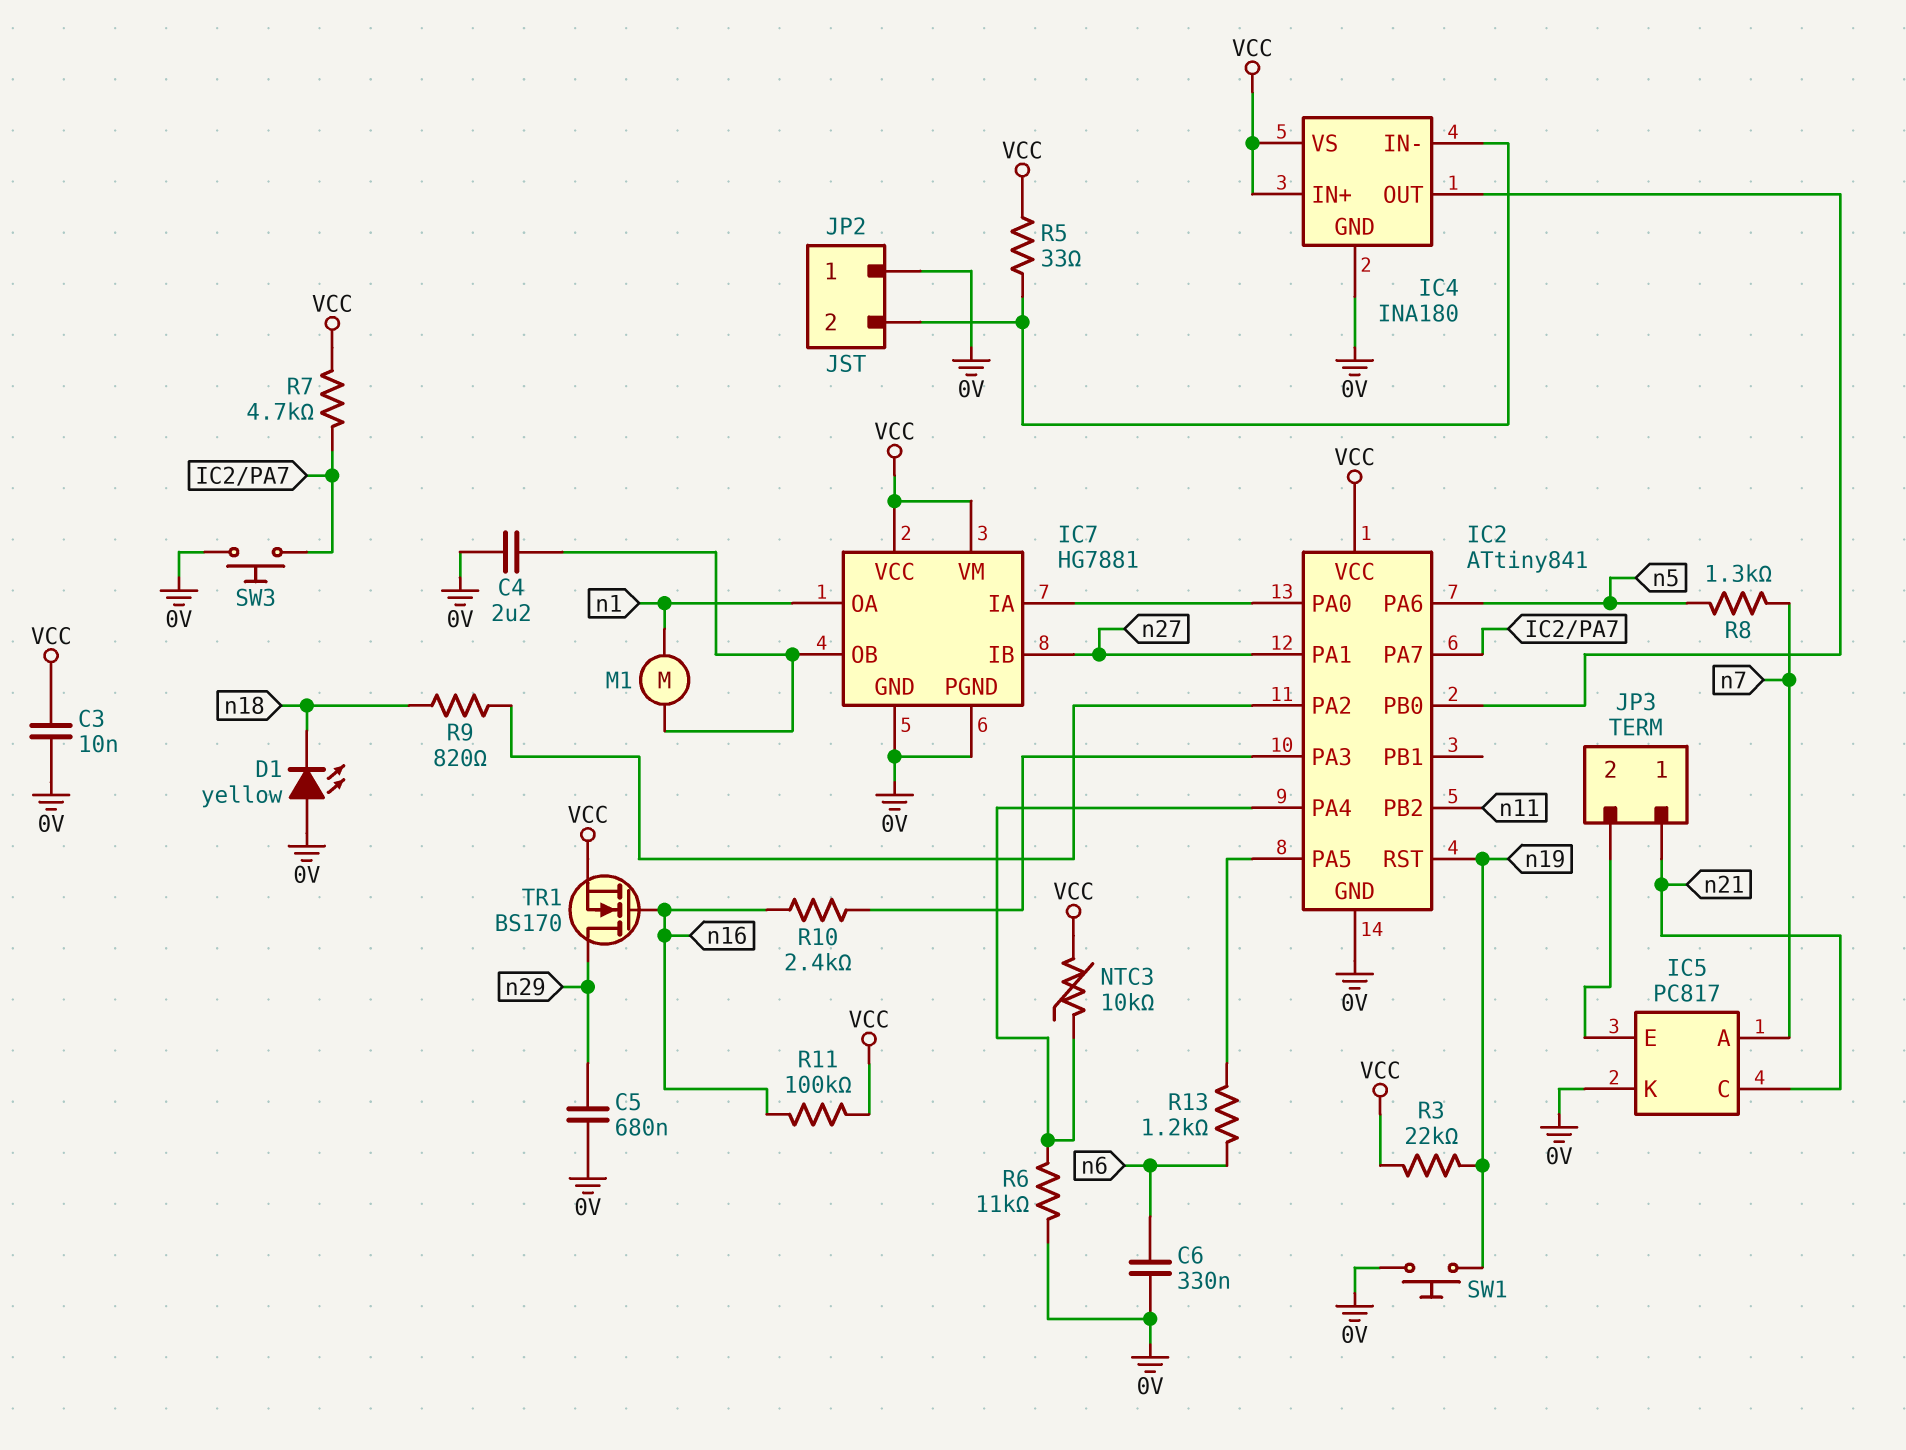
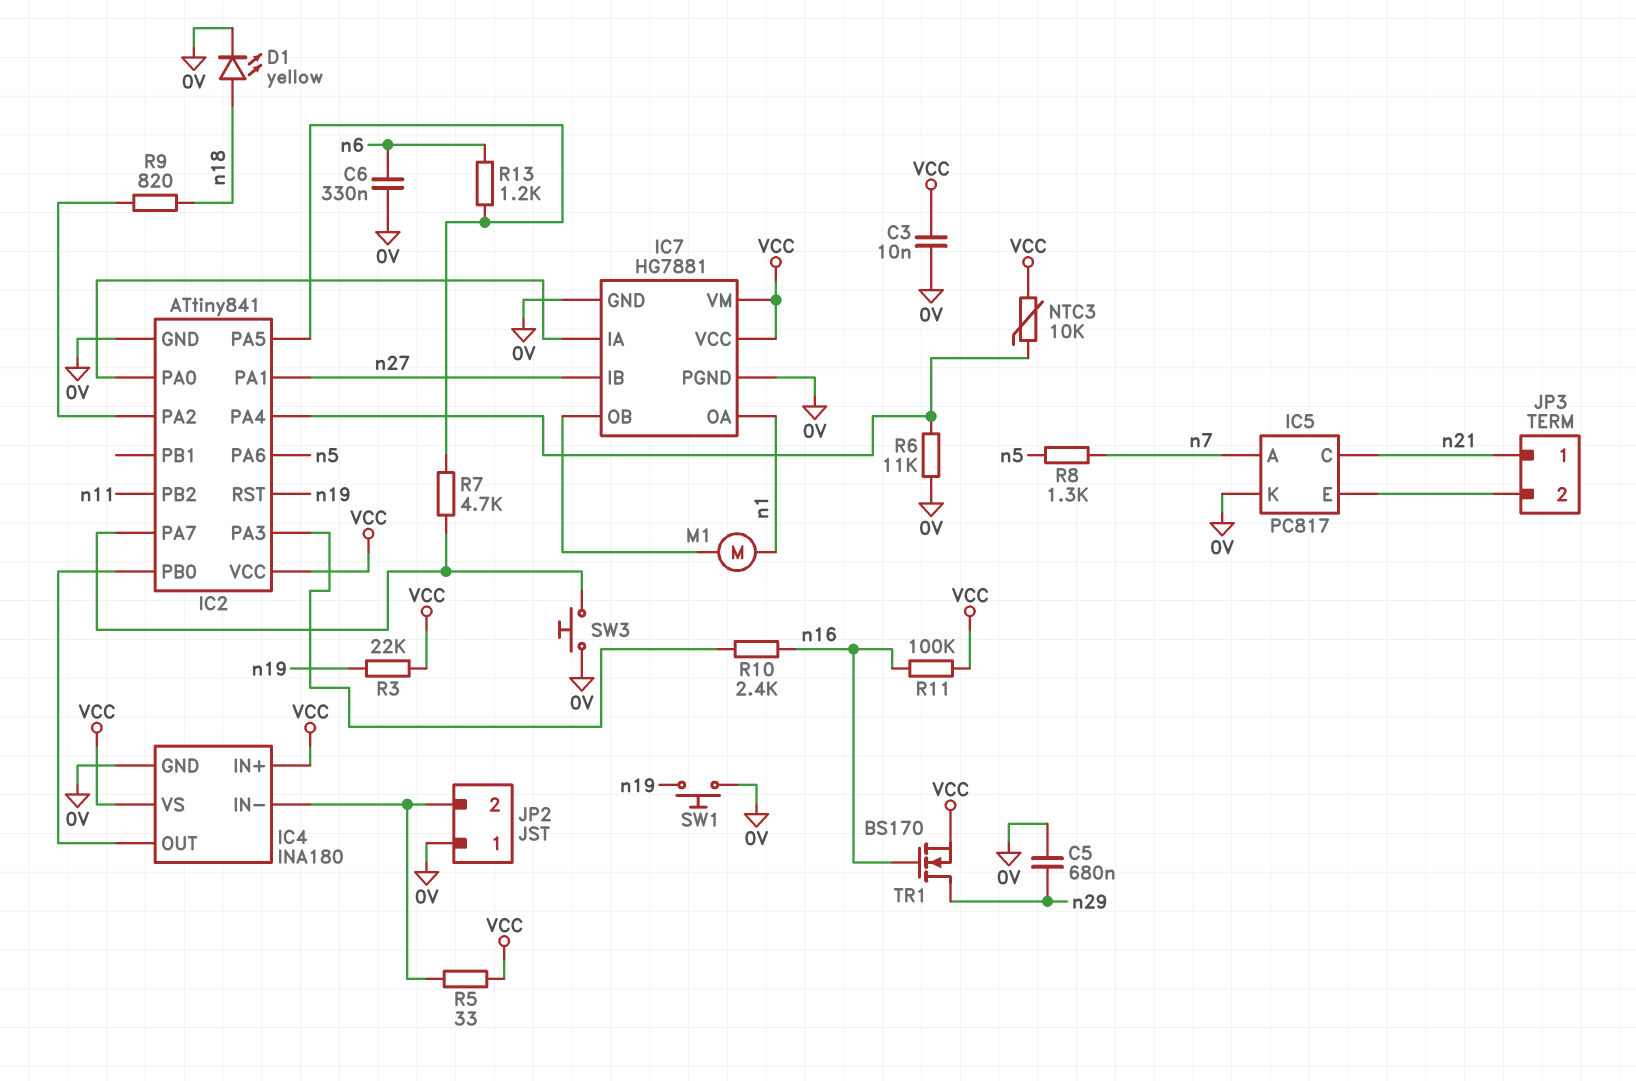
C4: 2.2uF (0V, IC7/OB) -> none
D1: LED yellow (A 0V, K n18) -> LED yellow (A n18, K 0V)
R7: 4.7k (IC2/PA7, VCC) -> 4.7k (IC2/PA5, IC2/PA7)

